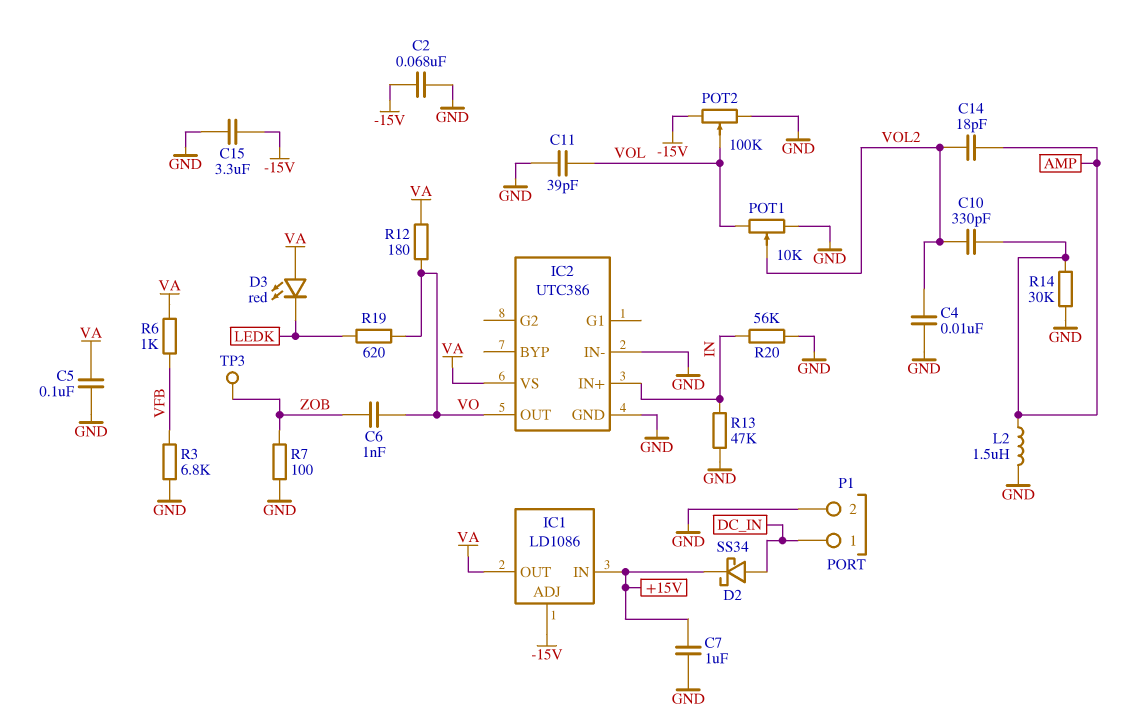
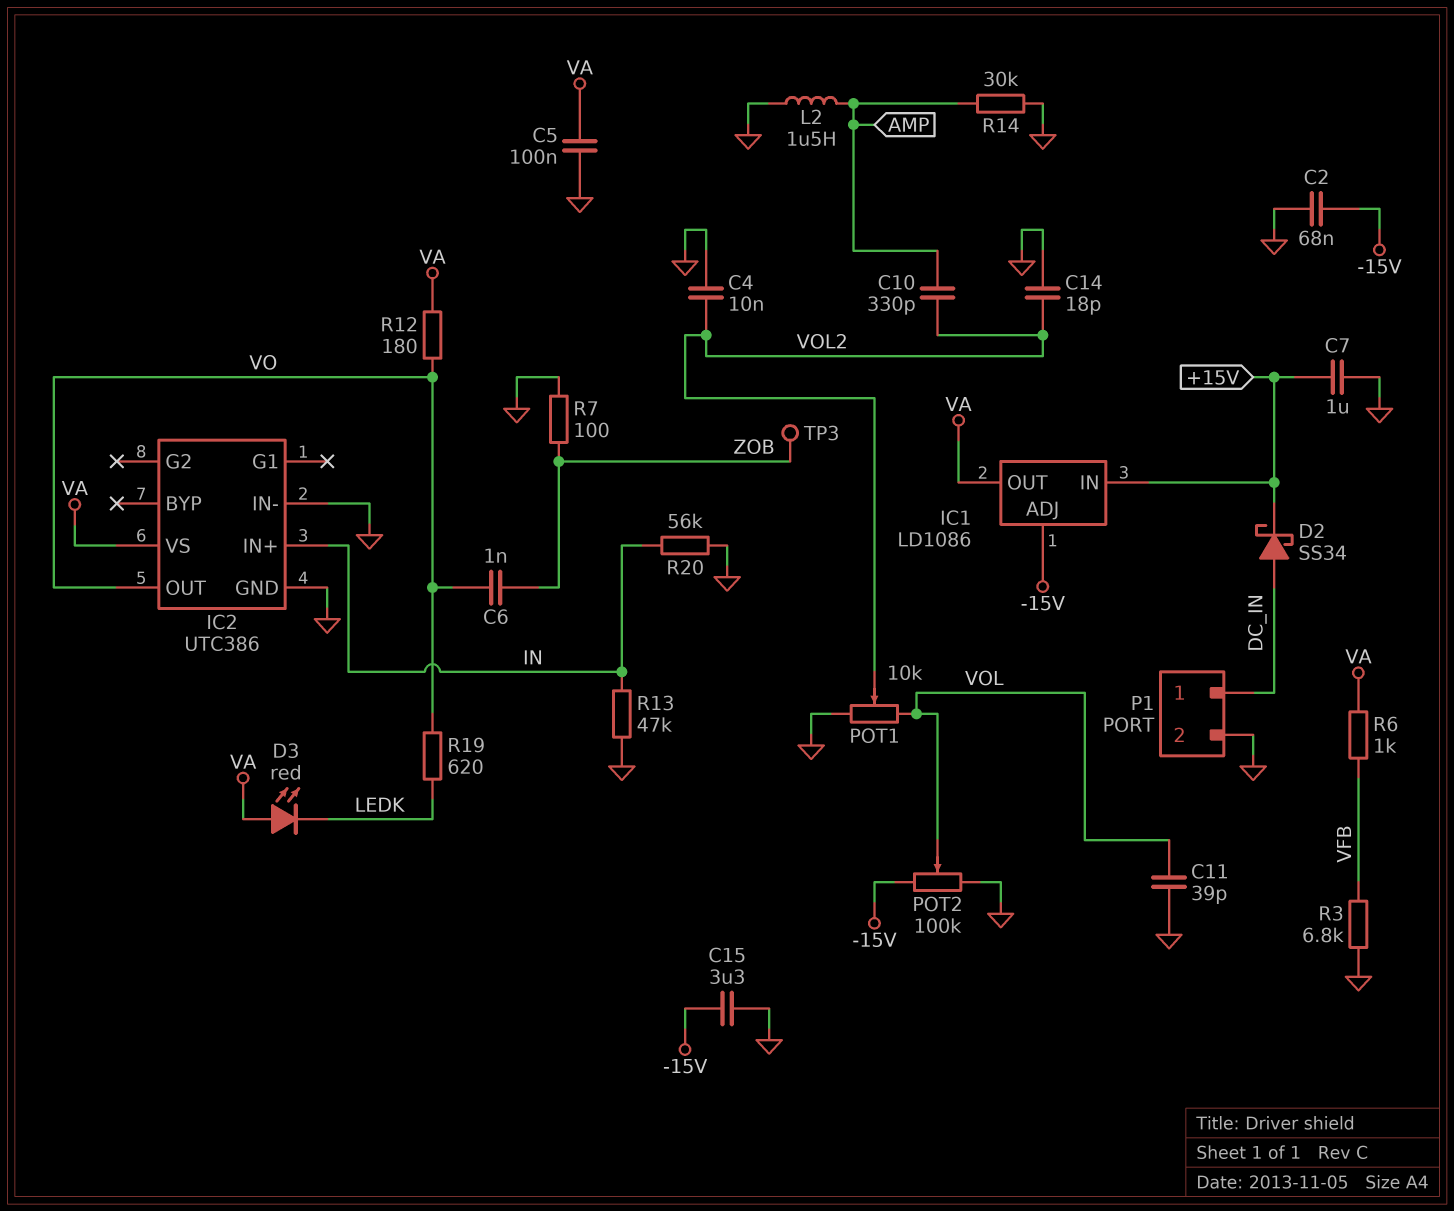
C14: 18pF (AMP, VOL2) -> 18pF (GND, VOL2)

